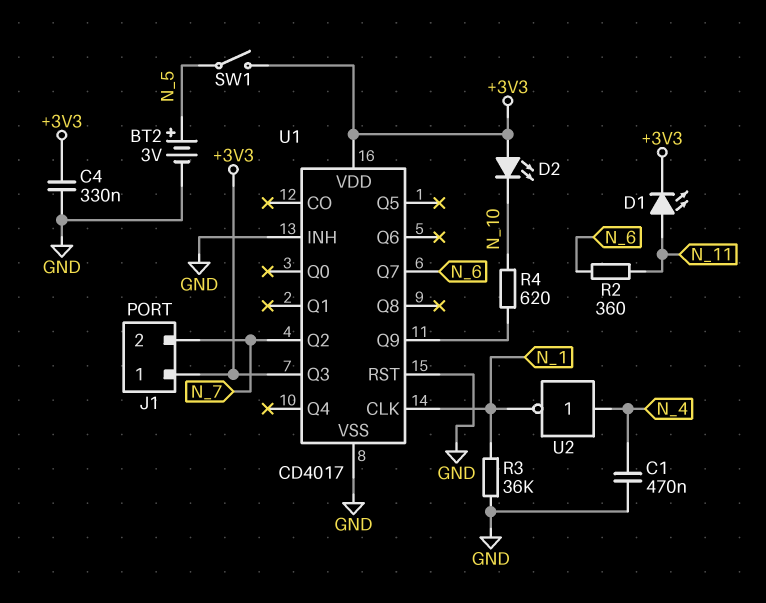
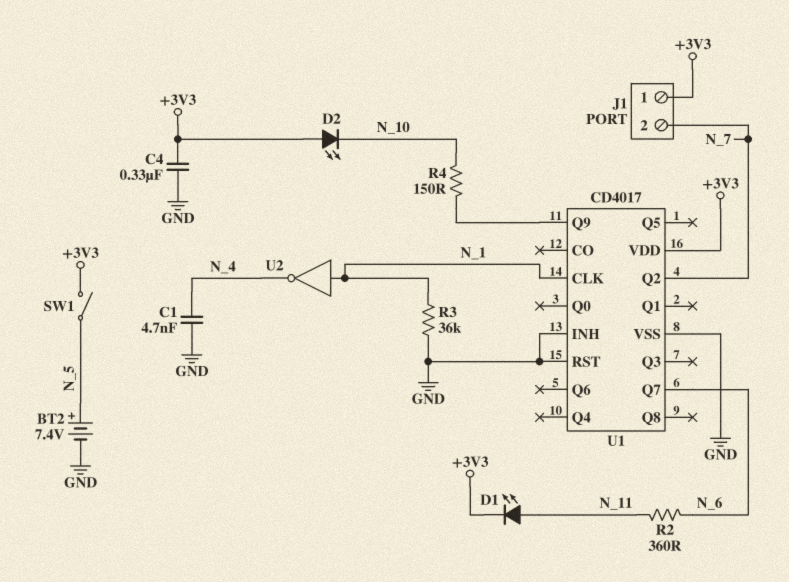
BT2: 3V (plus N_5, minus GND) -> 7.4V (plus N_5, minus GND)
C1: 470nF (GND, N_4) -> 4.7nF (GND, N_4)
R4: 620 (N_10, U1/Q9) -> 150 (N_10, U1/Q9)
U1 pin Q3: +3V3 -> none
U2: NOT (in N_4, out N_1) -> NOT (in N_1, out N_4)

